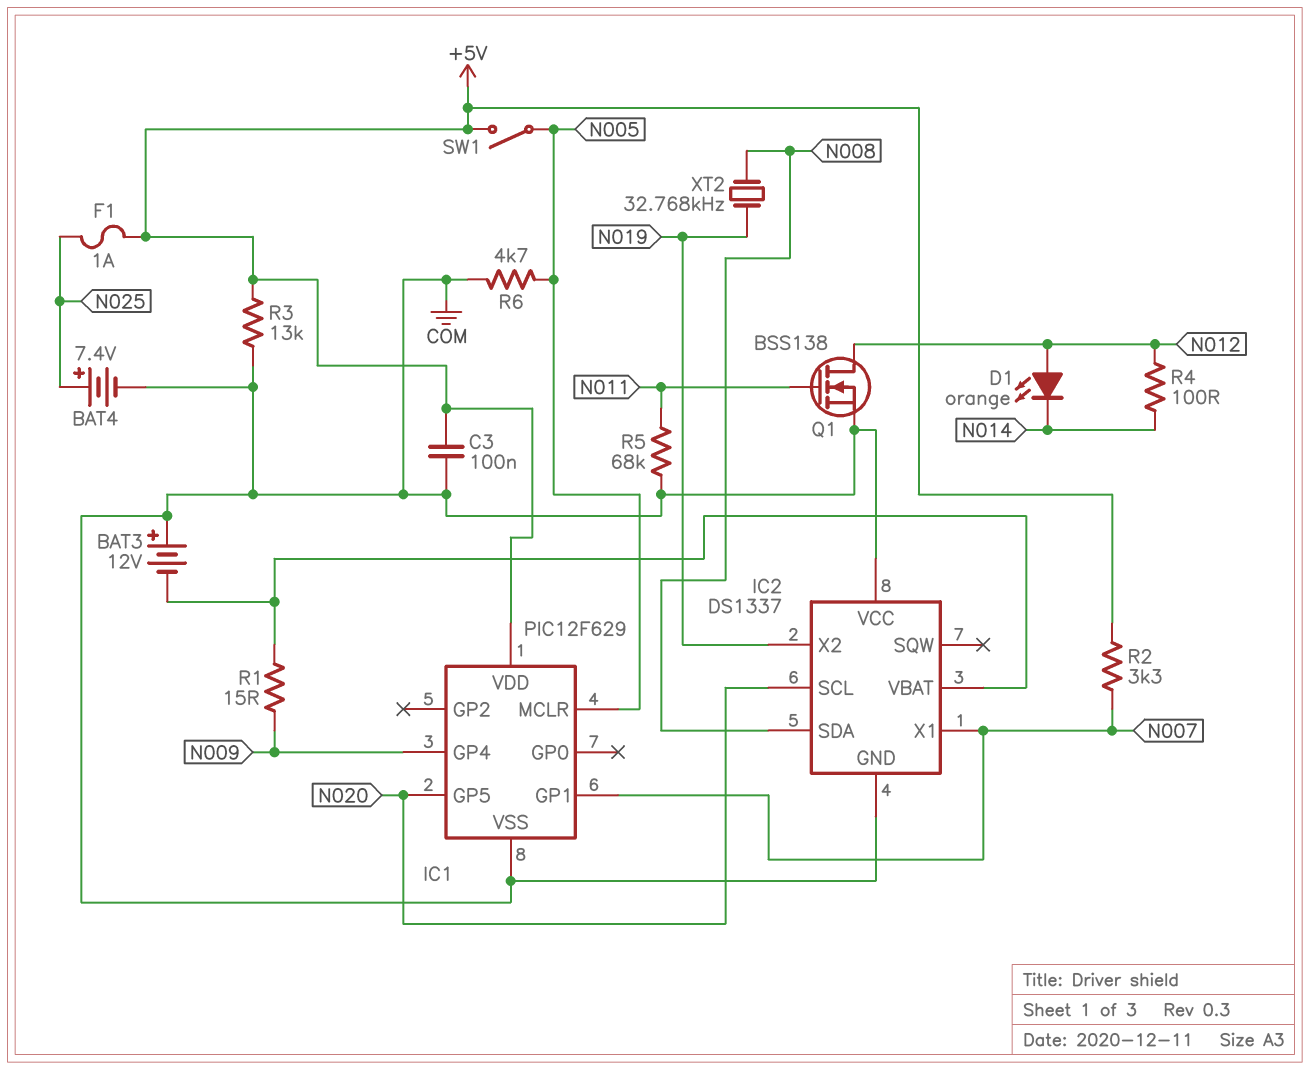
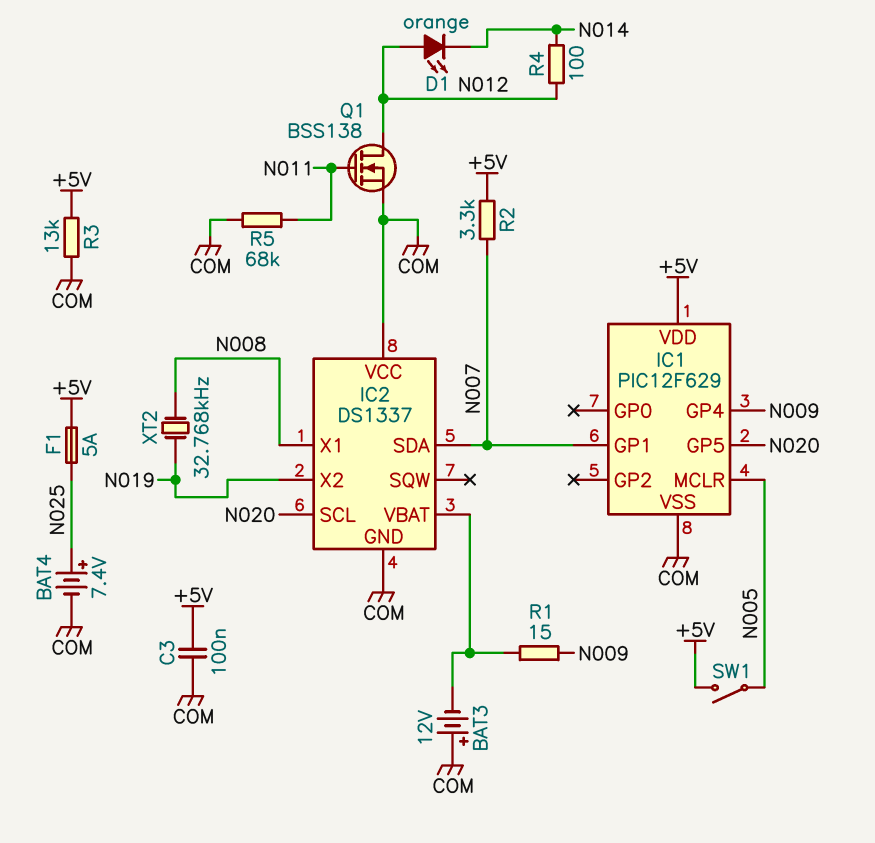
F1: 1A (+5V, N025) -> 5A (+5V, N025)
IC2 pin SDA: N008 -> N007
IC2 pin X1: N007 -> N008
R6: 4.7k (COM, N005) -> none

